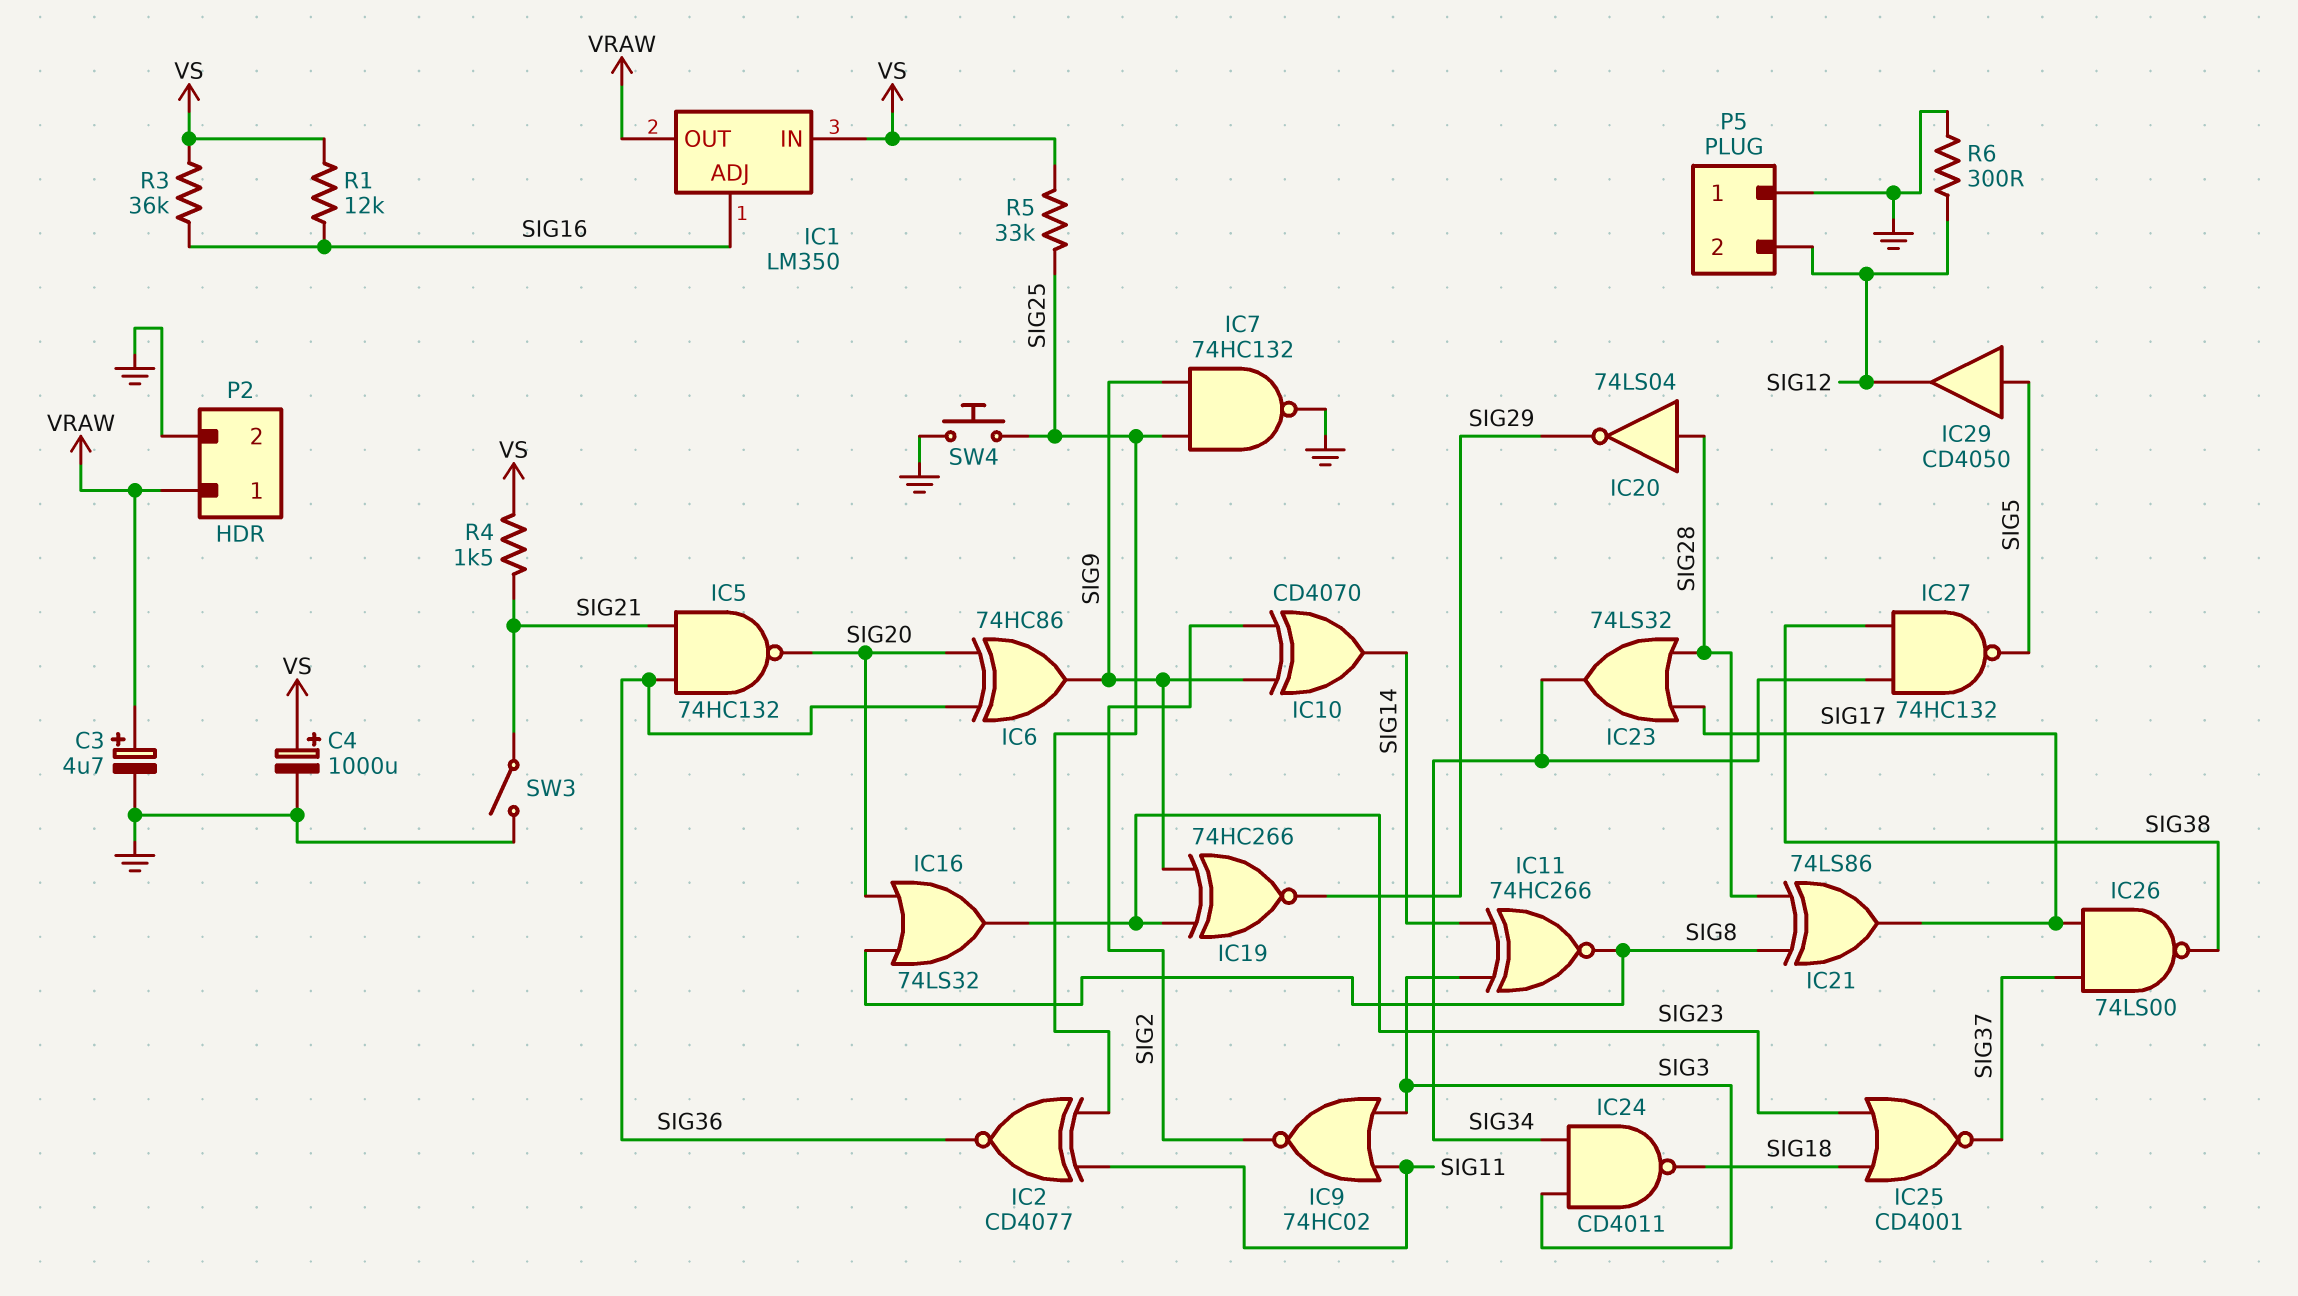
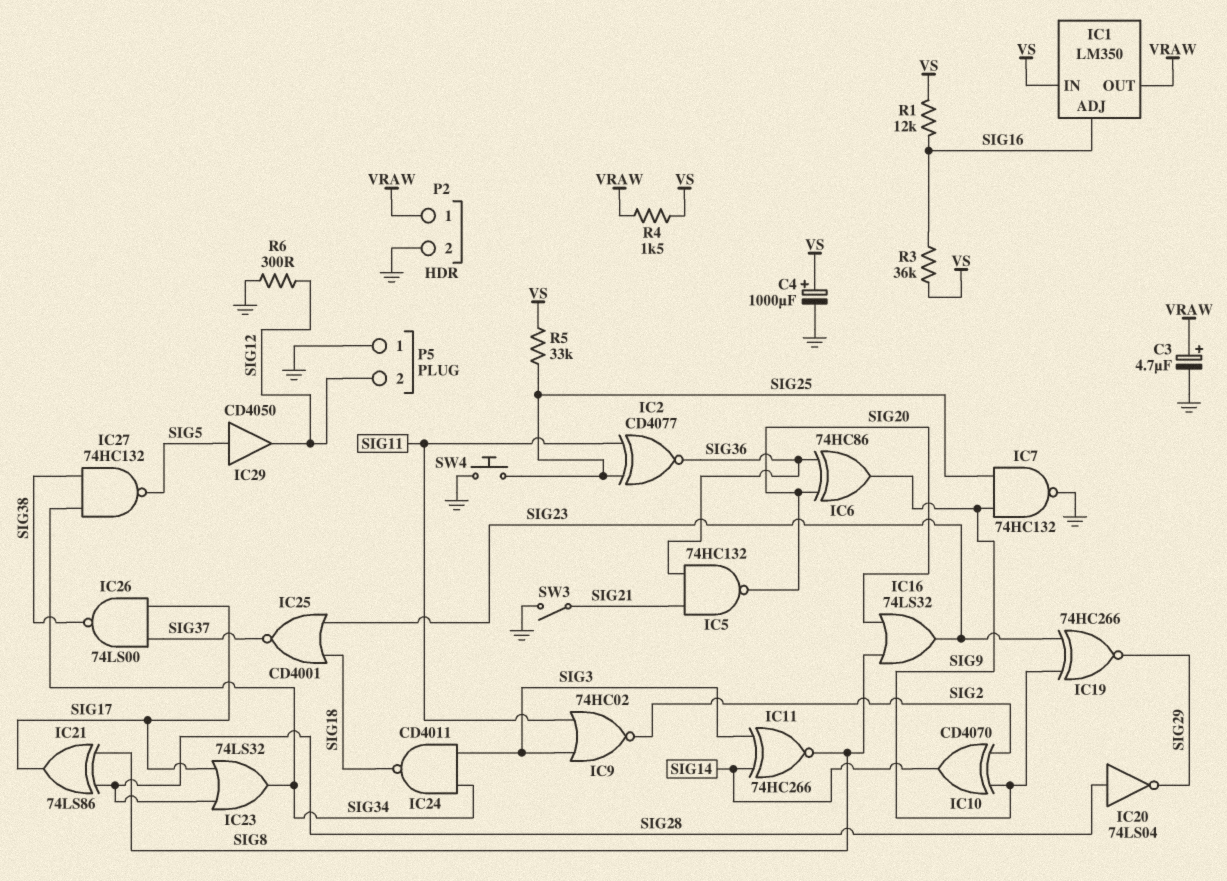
R4: 1.5k (SIG21, VS) -> 1.5k (VRAW, VS)

